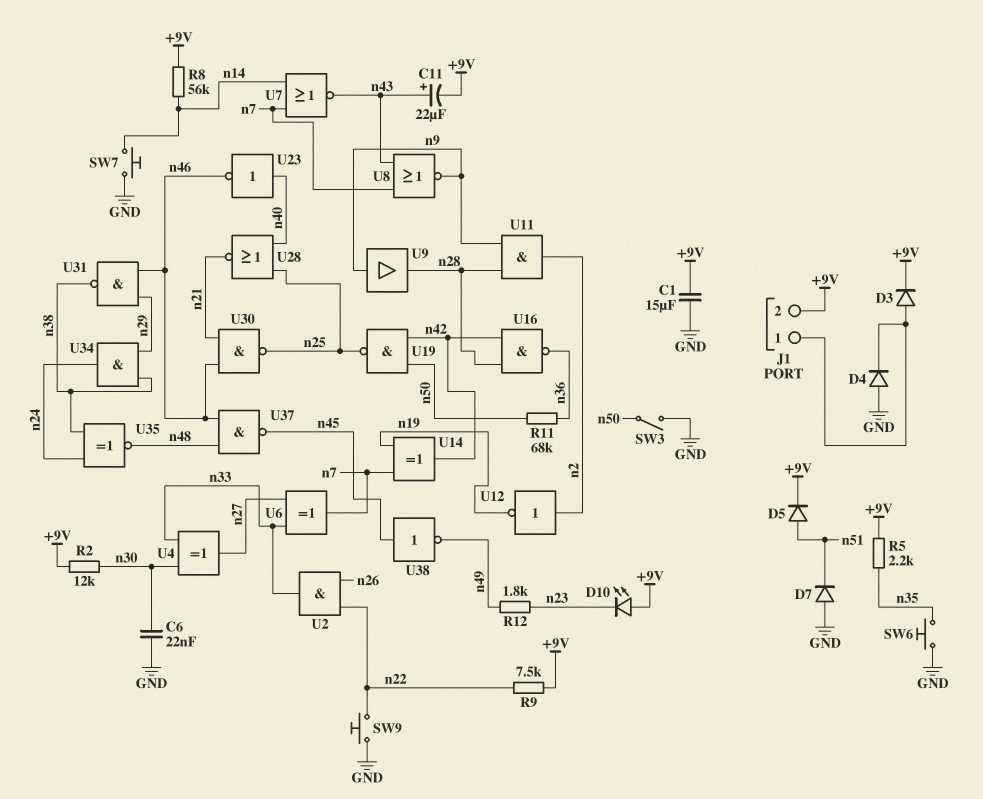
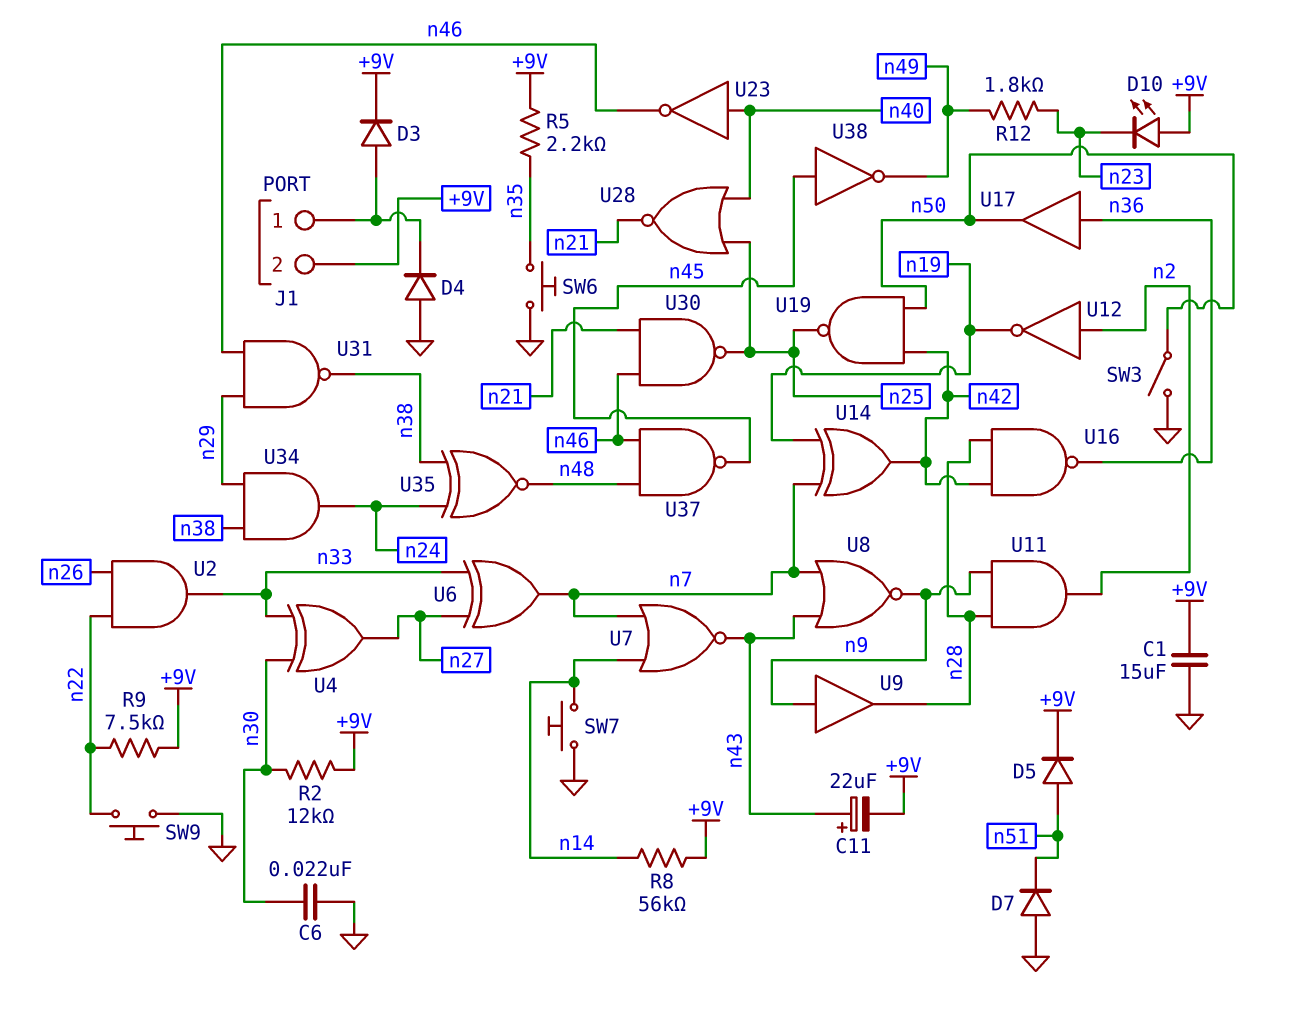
R11: 68k (n36, n50) -> none
U17: none -> buffer (in n36, out n50)

